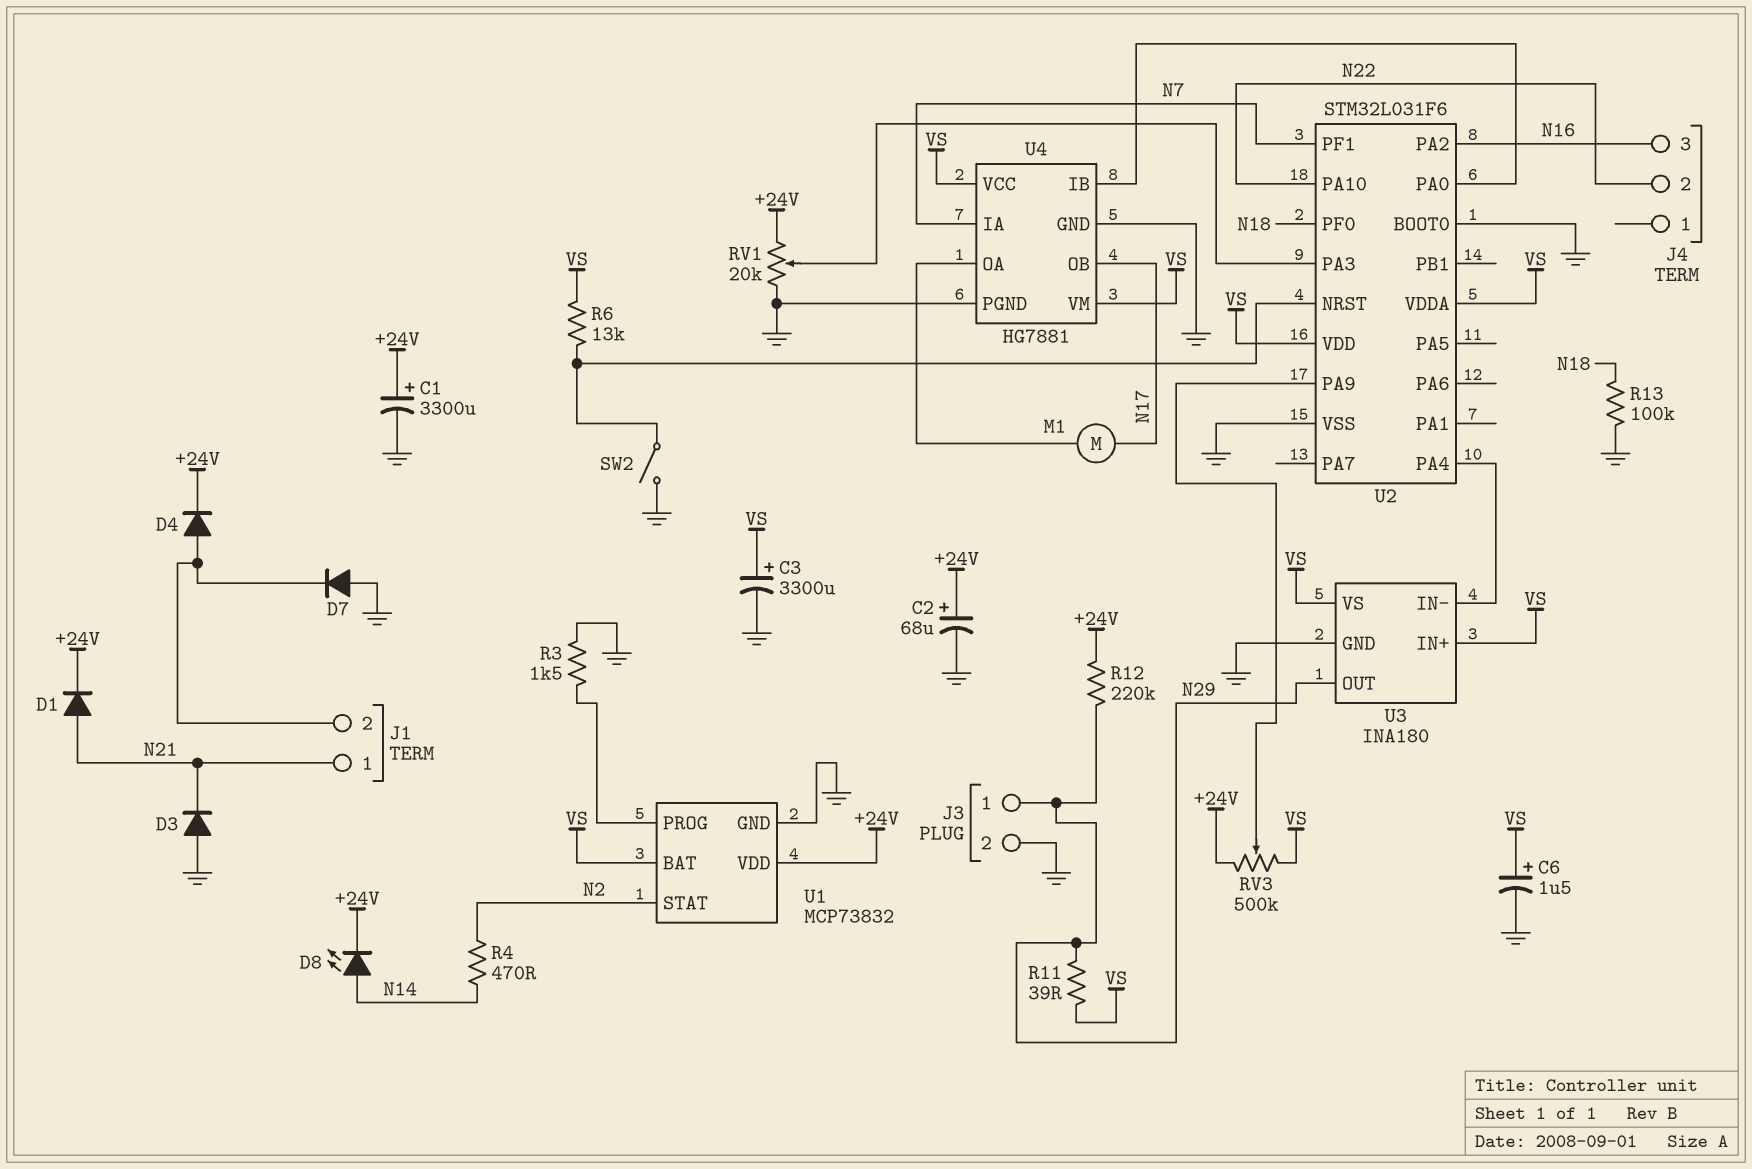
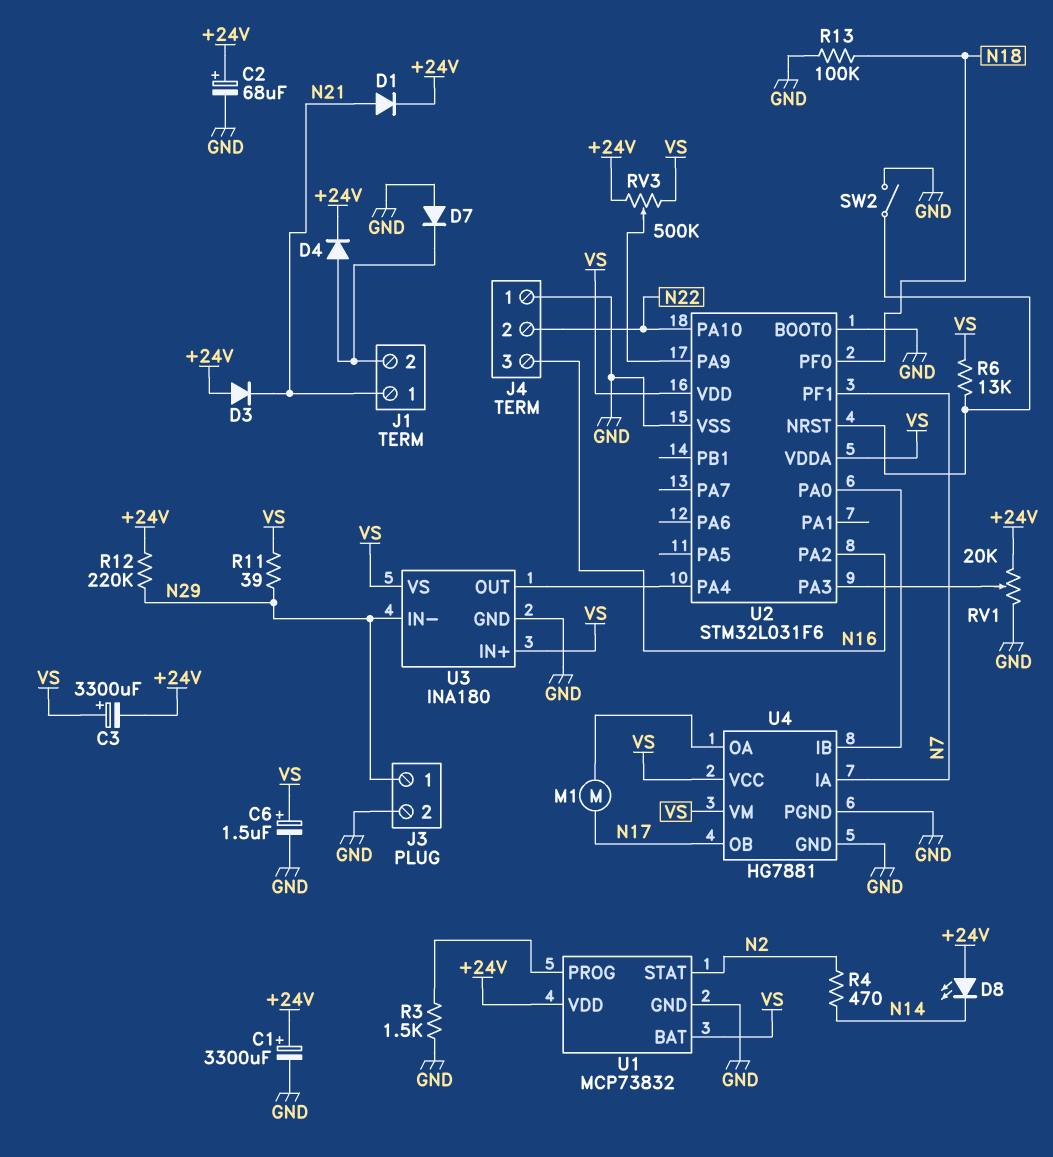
C3: 3300uF (plus VS, minus GND) -> 3300uF (plus VS, minus +24V)
D3: diode (A GND, K N21) -> diode (A +24V, K N21)
D8: LED (A N14, K +24V) -> LED (A +24V, K N14)
J4 pin 1: none -> GND
U3 pin IN-: U2/PA4 -> N29
U3 pin OUT: N29 -> U2/PA4

